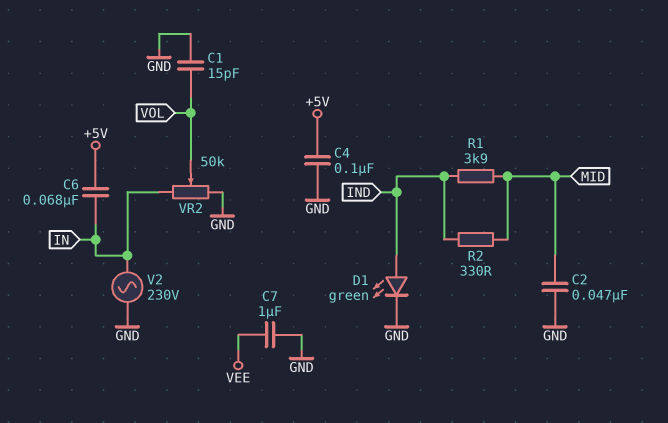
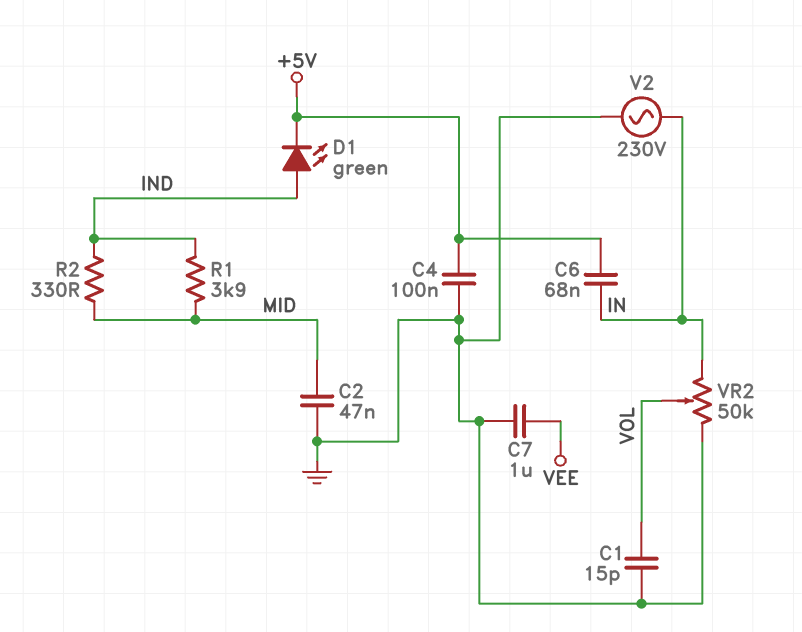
D1: LED green (A IND, K GND) -> LED green (A IND, K +5V)

